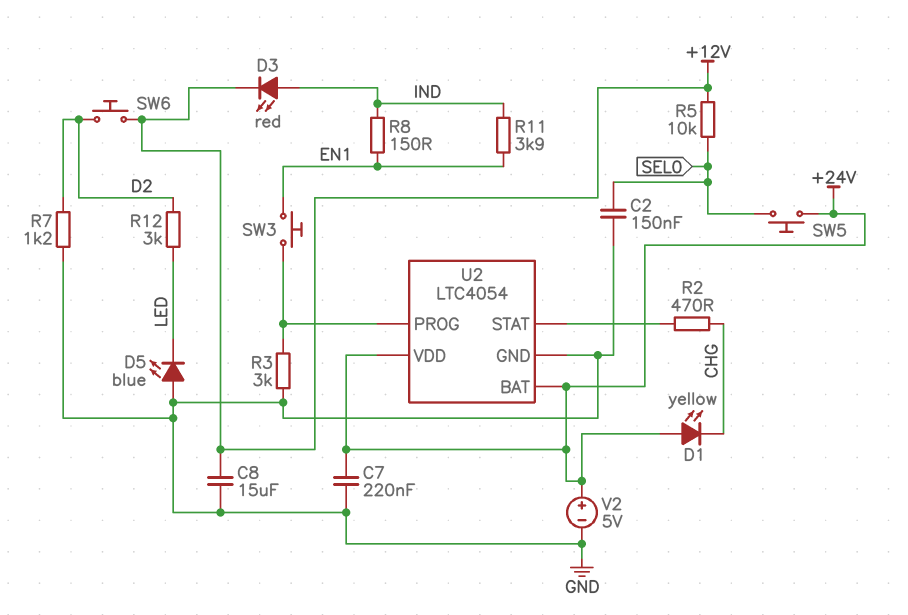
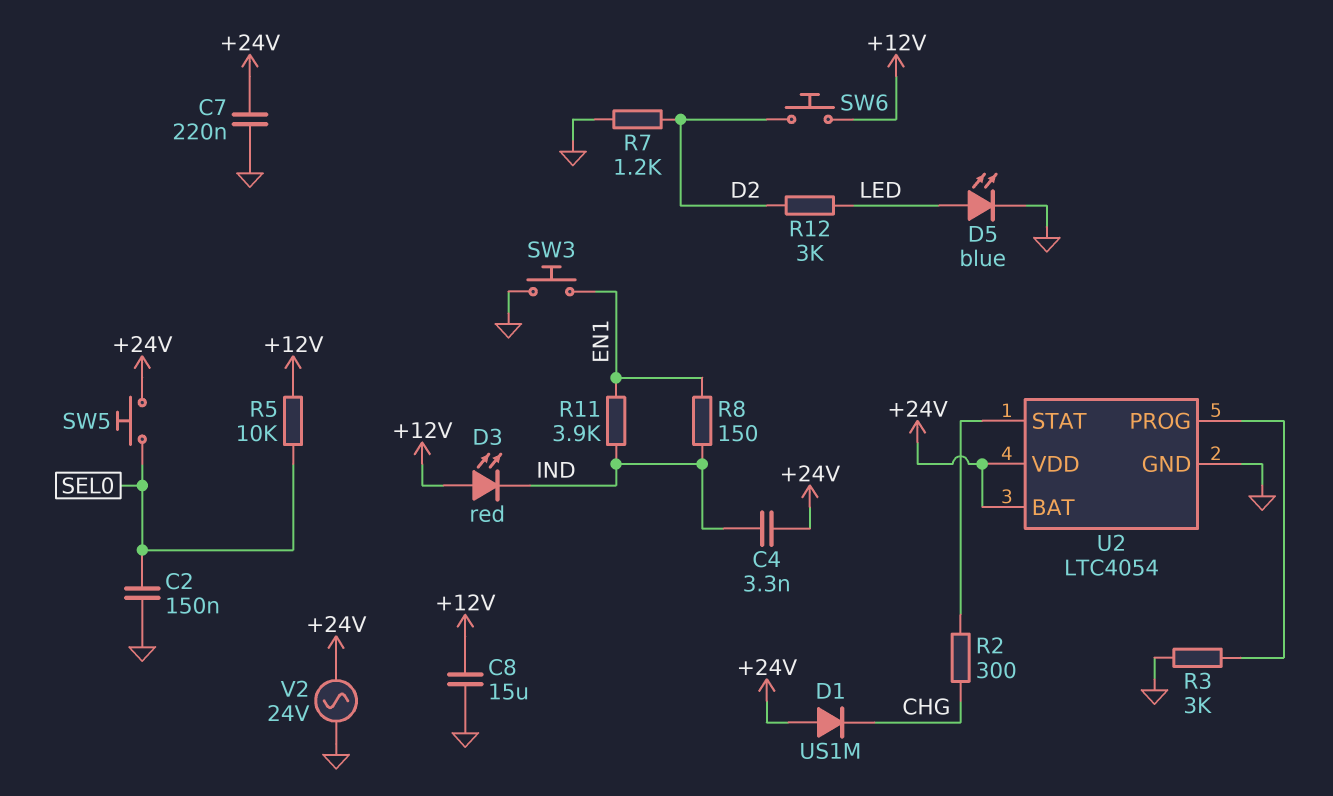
C4: none -> 3.3nF (+24V, IND)
D1: LED yellow (A +24V, K CHG) -> diode US1M (A +24V, K CHG)
D3: LED red (A IND, K +12V) -> LED red (A +12V, K IND)
D5: LED blue (A GND, K LED) -> LED blue (A LED, K GND)
R2: 470 (CHG, U2/STAT) -> 300 (CHG, U2/STAT)
SW3: button (EN1, U2/PROG) -> button (EN1, GND)
V2: 5V (plus +24V, minus GND) -> AC 24V (+24V, GND)

